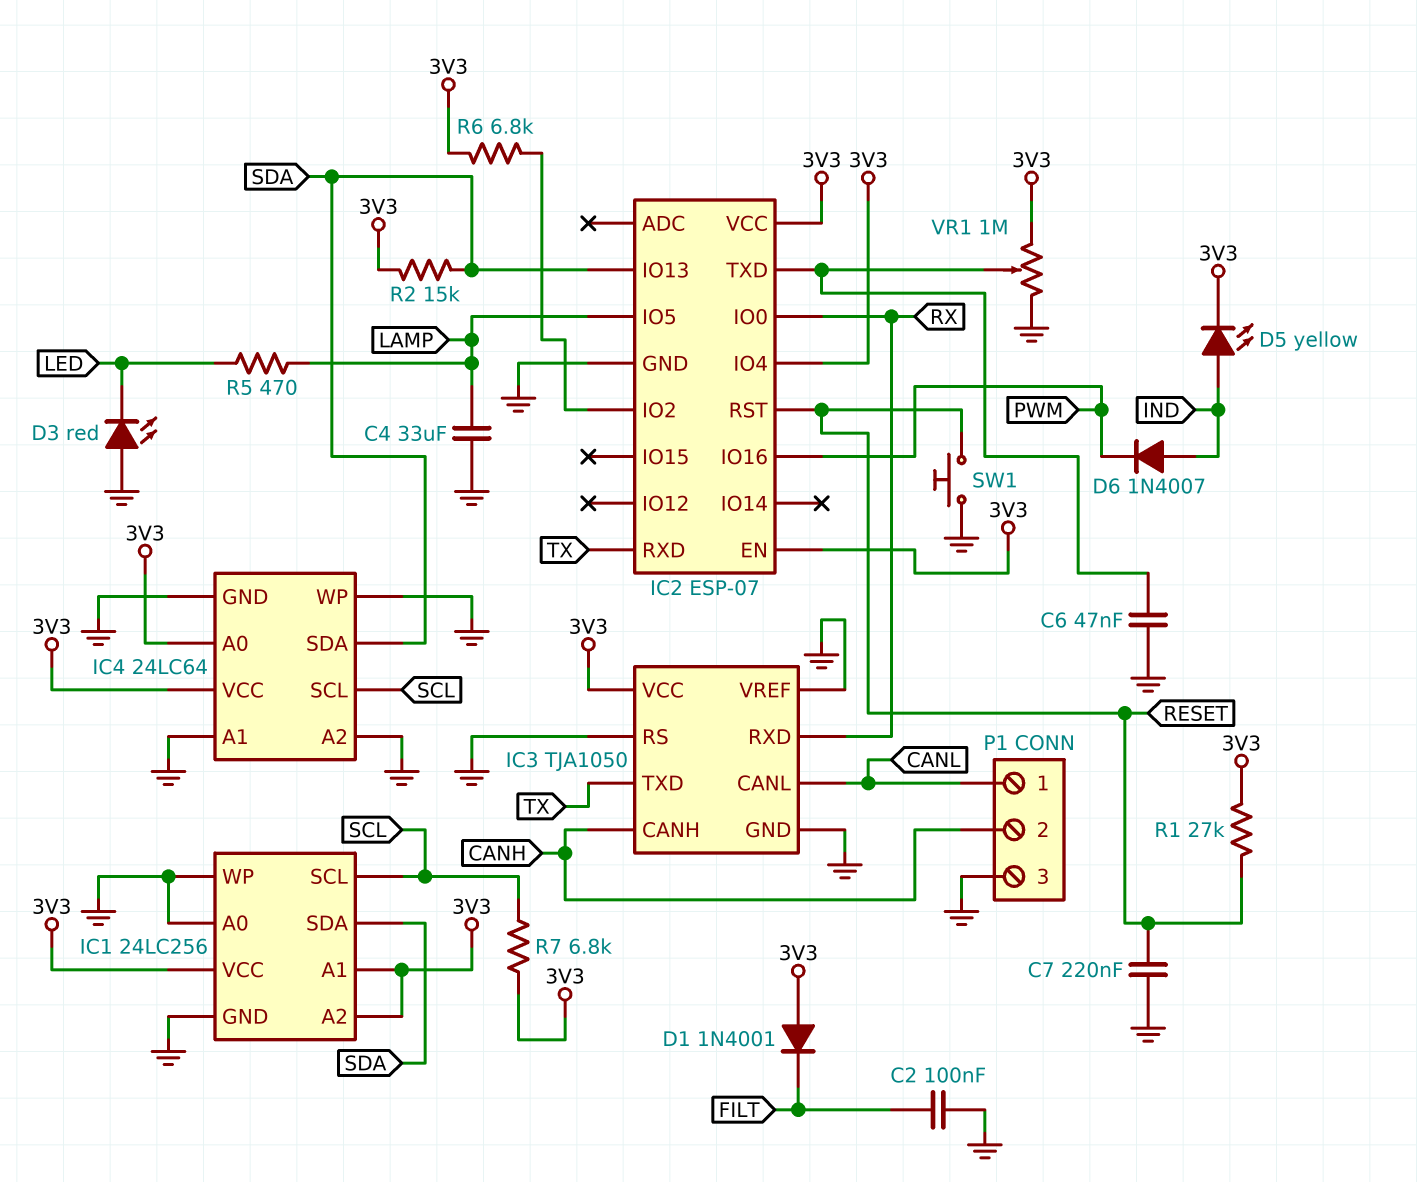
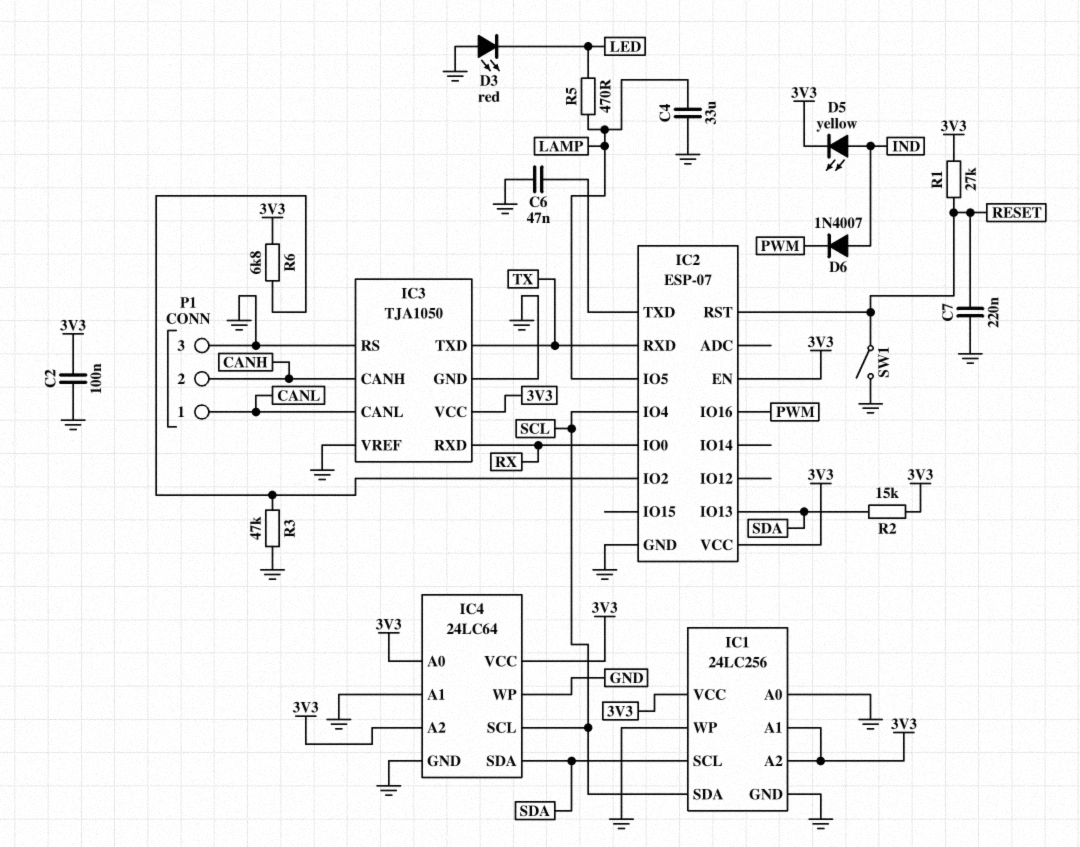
C2: 100nF (FILT, GND) -> 100nF (3V3, GND)
D1: diode 1N4001 (A 3V3, K FILT) -> none
IC1 pin SCL: SCL -> SDA
IC1 pin SDA: SDA -> SCL
IC2 pin IO4: 3V3 -> SCL
IC4 pin A2: GND -> 3V3
R3: none -> 47k (GND, IC2/IO2)
R7: 6.8k (3V3, SCL) -> none
SW1: button (GND, RESET) -> switch (GND, RESET)
VR1: 1M (3V3, GND, wiper IC2/TXD) -> none

